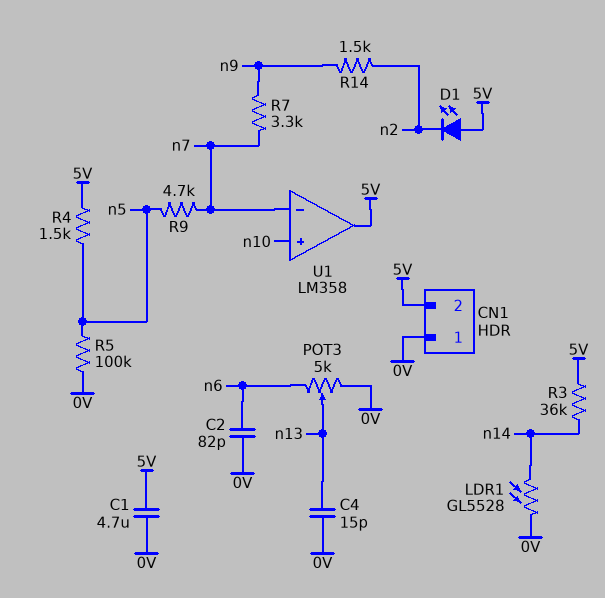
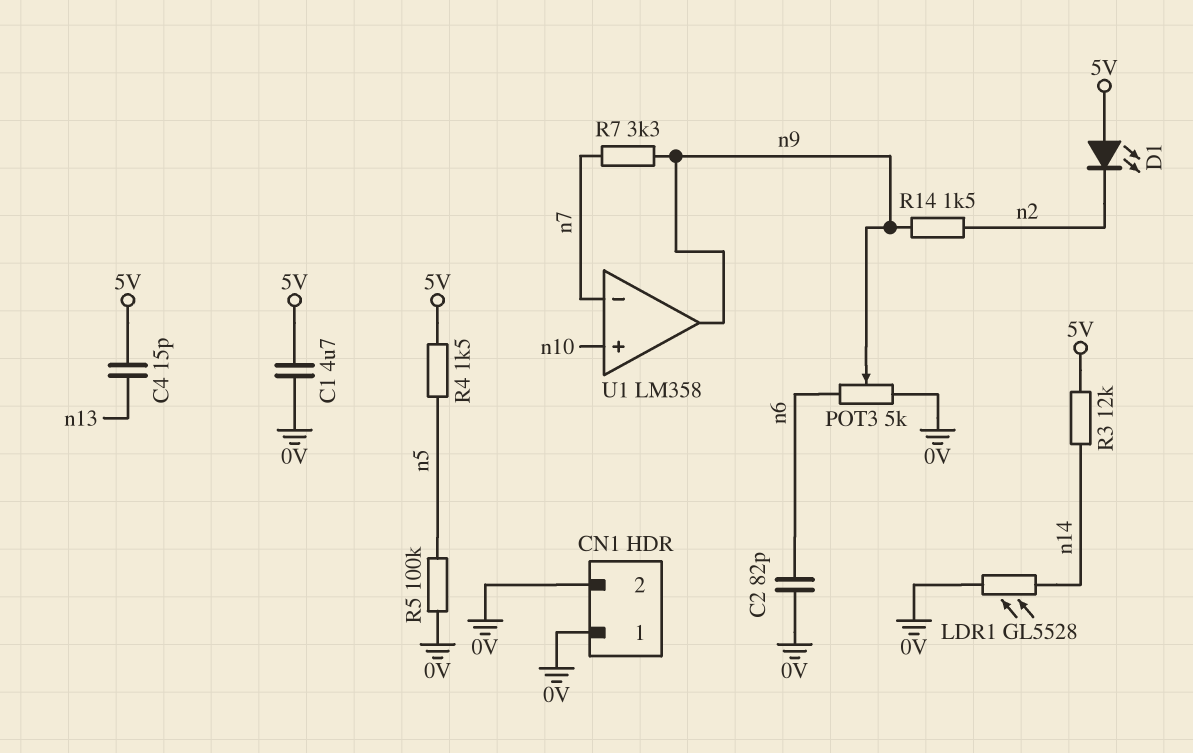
C4: 15pF (0V, n13) -> 15pF (5V, n13)
CN1 pin 2: 5V -> 0V
POT3: 5k (0V, n6, wiper n13) -> 5k (0V, n6, wiper n9)
R3: 36k (5V, n14) -> 12k (5V, n14)
R9: 4.7k (n5, n7) -> none
U1 pin out: 5V -> n9

